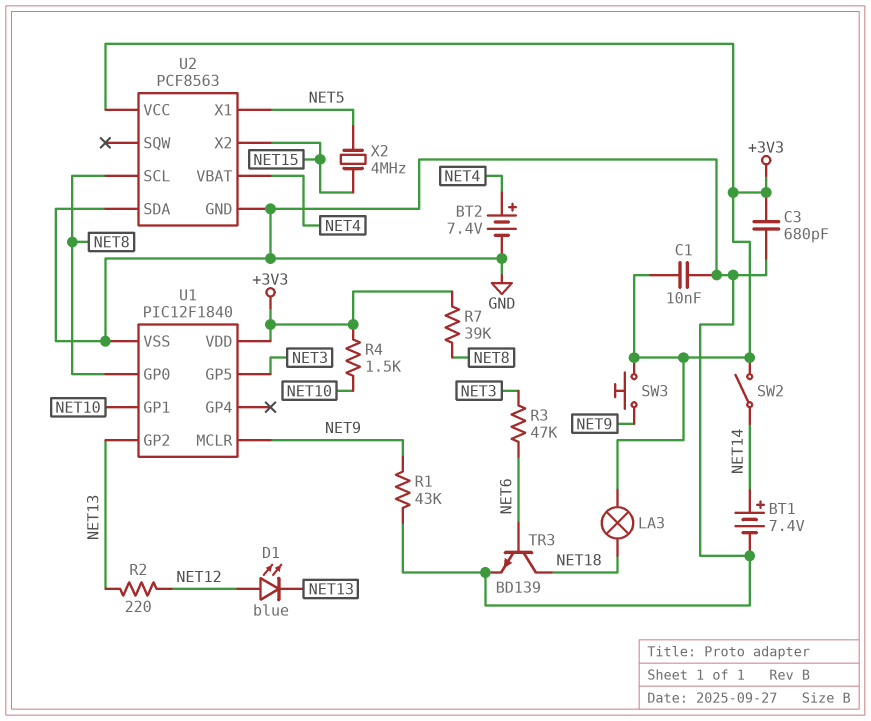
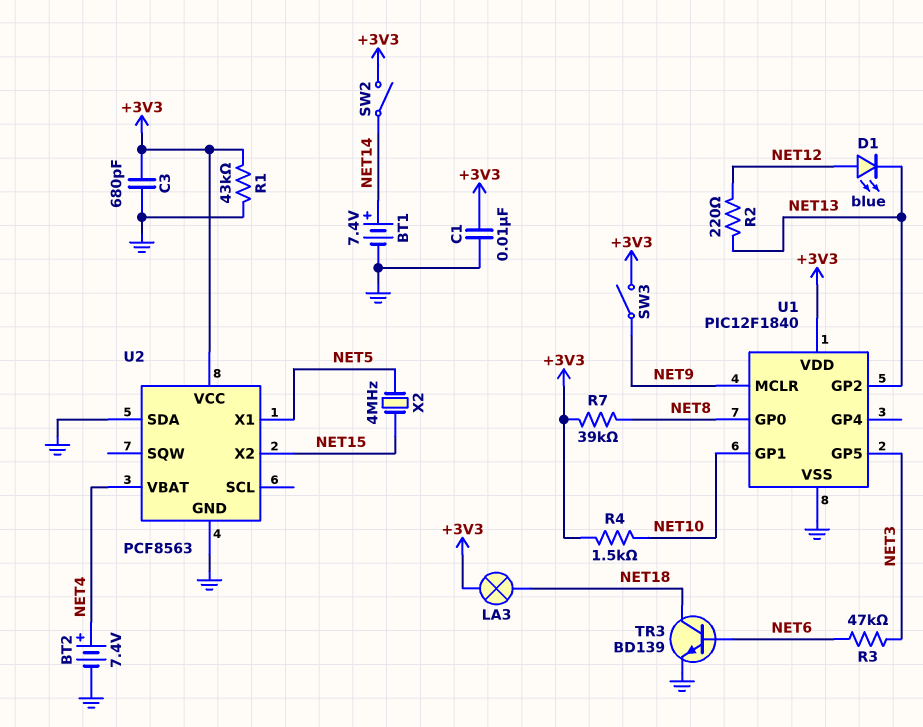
R1: 43k (GND, NET9) -> 43k (+3V3, GND)
SW3: button (+3V3, NET9) -> switch (+3V3, NET9)
U2 pin SCL: NET8 -> none

